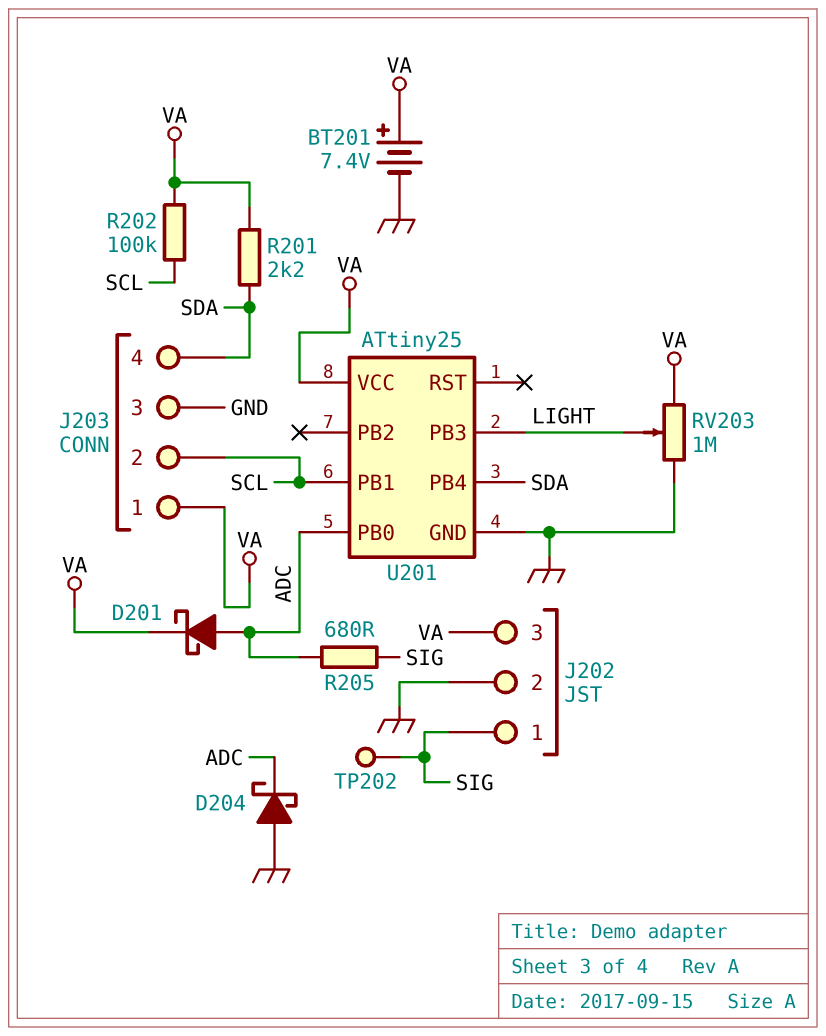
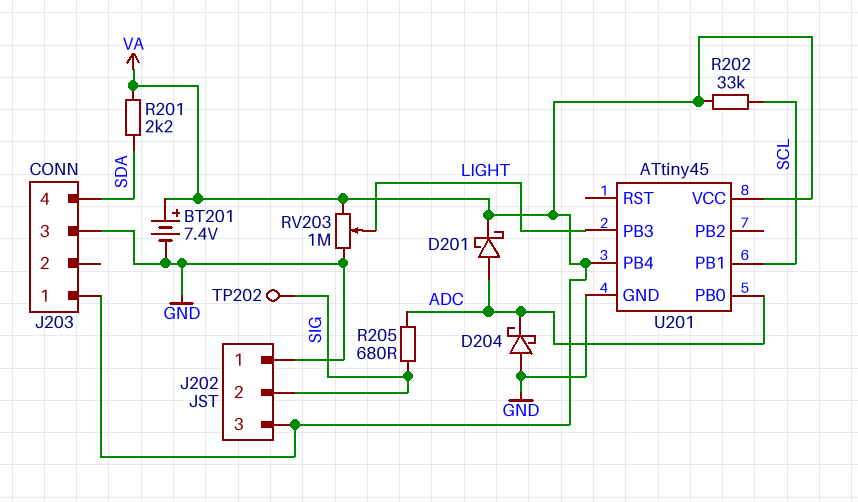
J202 pin 1: SIG -> GND
J202 pin 2: GND -> SIG
J203 pin 2: SCL -> none
R202: 100k (SCL, VA) -> 33k (SCL, VA)
U201: ATtiny25 -> ATtiny45
U201 pin PB4: SDA -> VA

